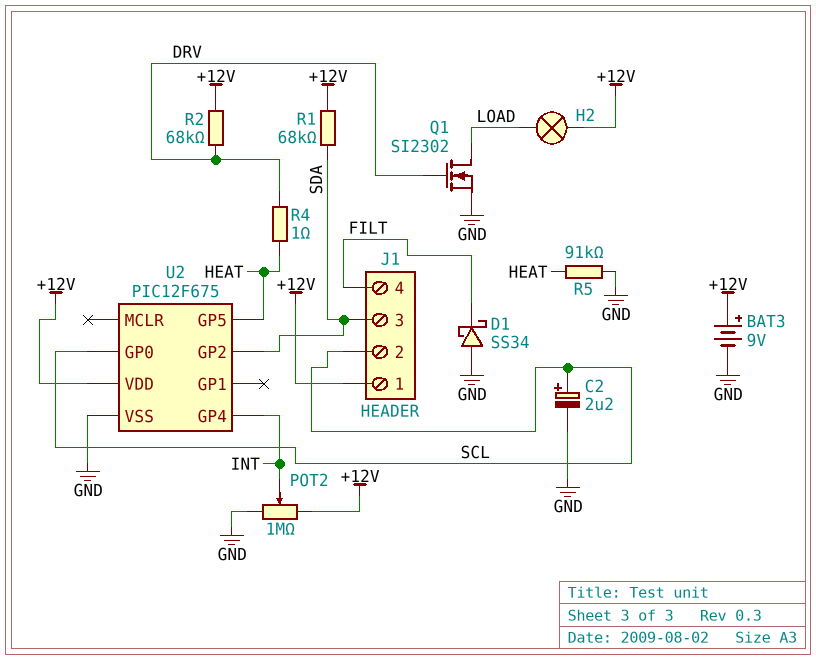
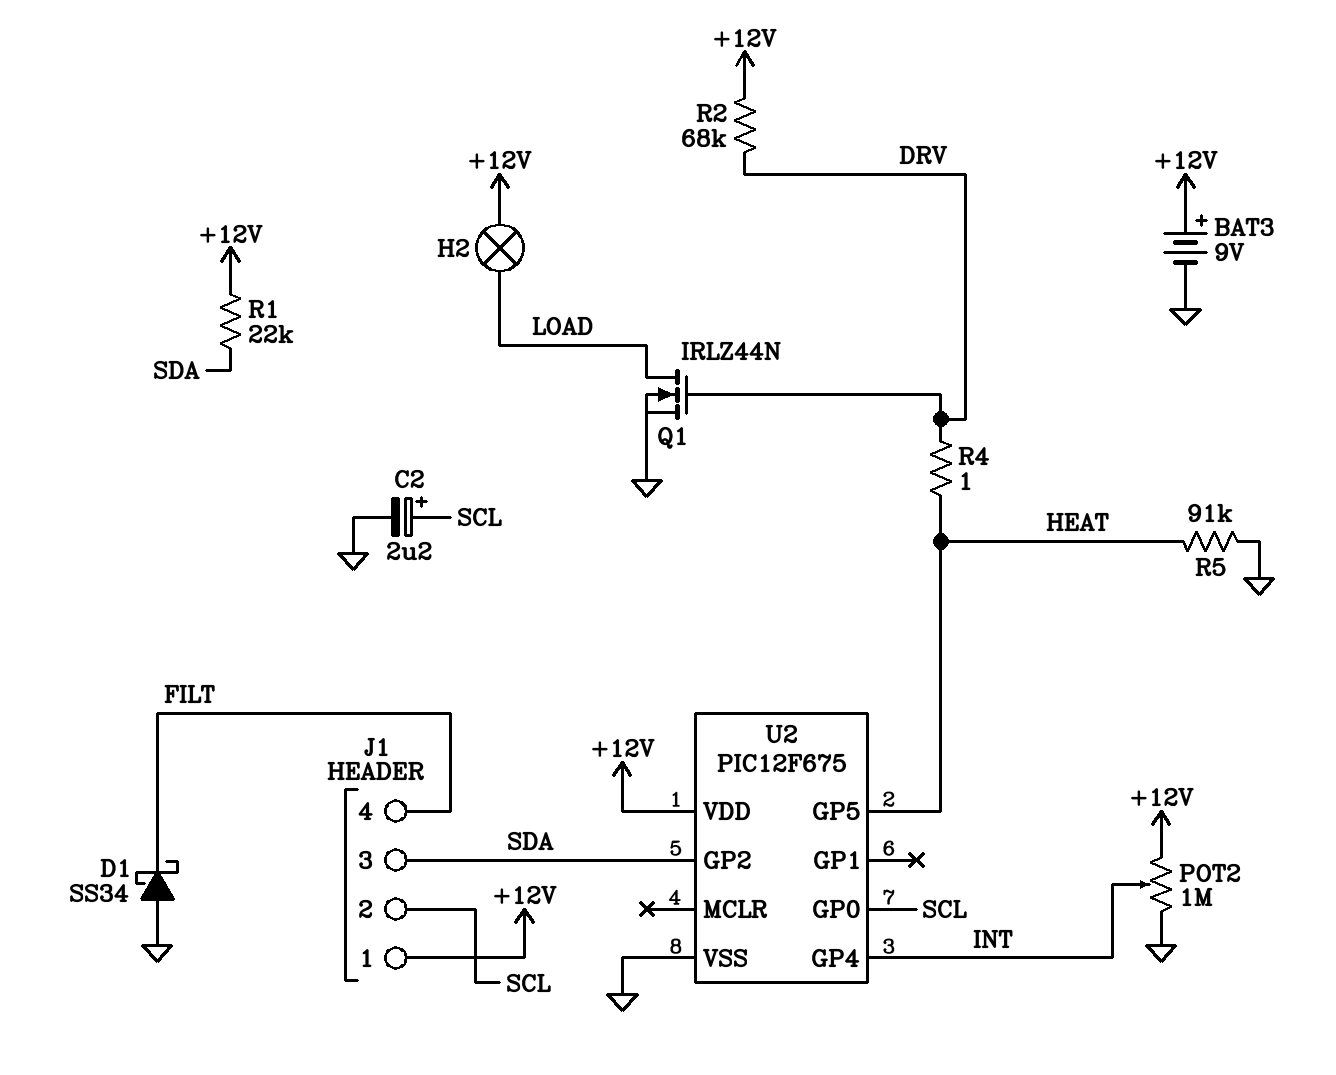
Q1: NMOS SI2302 (G DRV, D LOAD, S GND) -> NMOS IRLZ44N (G DRV, D LOAD, S GND)
R1: 68k (+12V, SDA) -> 22k (+12V, SDA)

